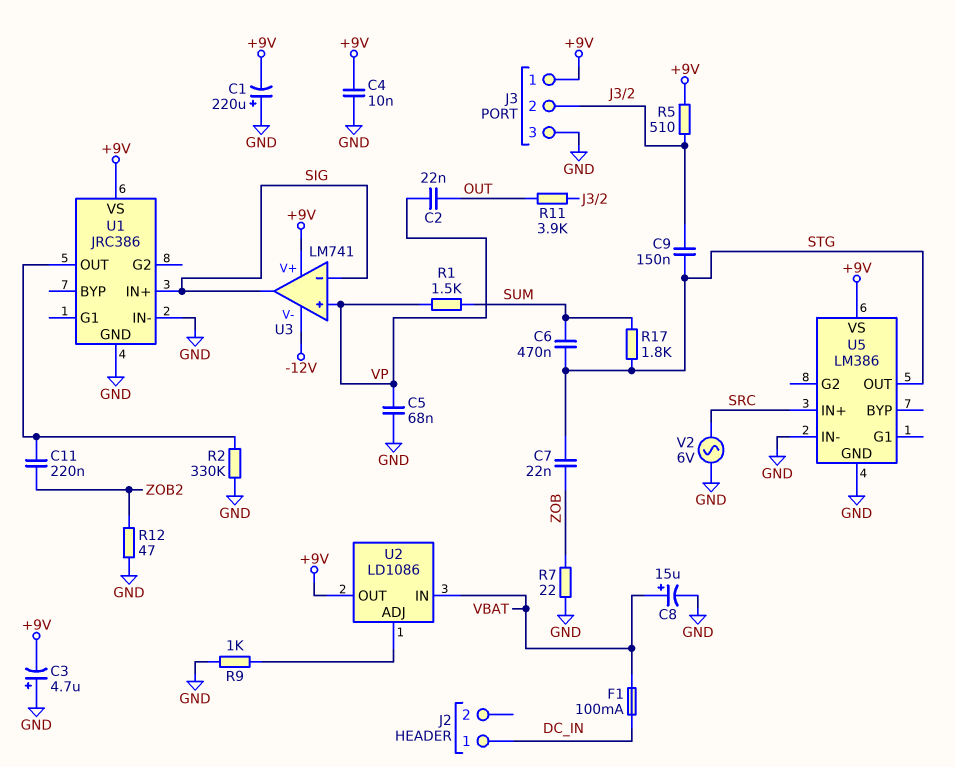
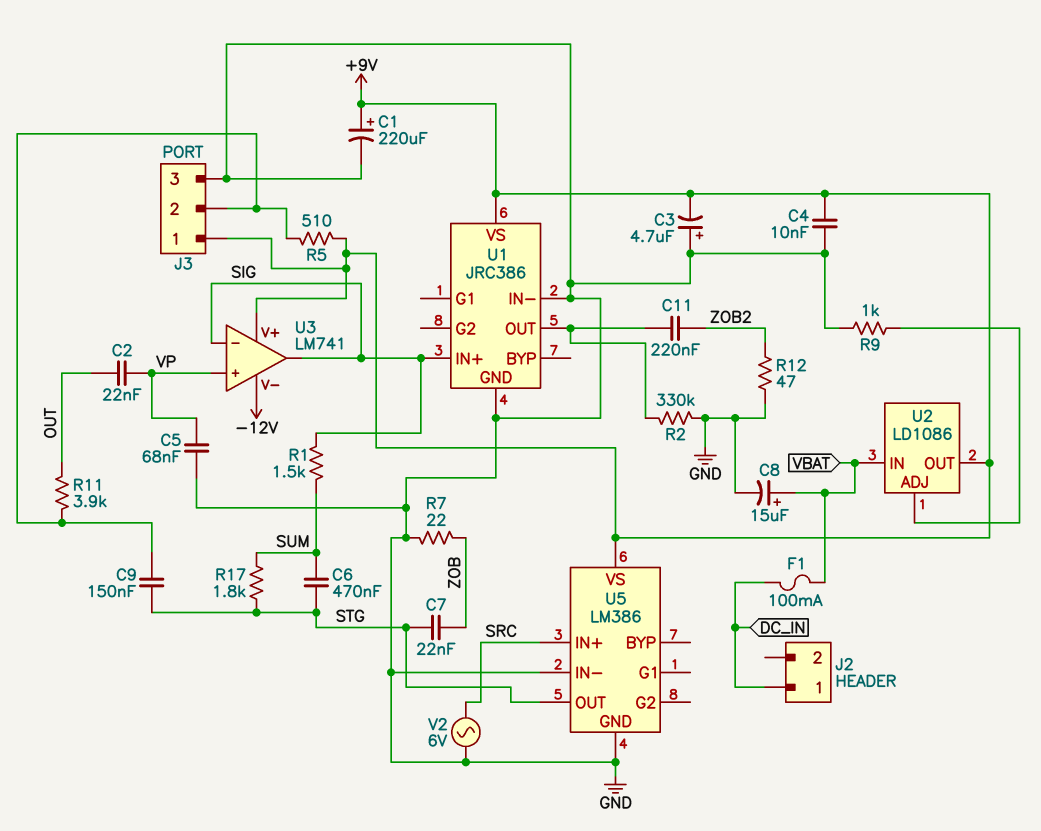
C1: 220uF (plus GND, minus +9V) -> 220uF (plus +9V, minus GND)
R1: 1.5k (SUM, VP) -> 1.5k (SIG, SUM)

